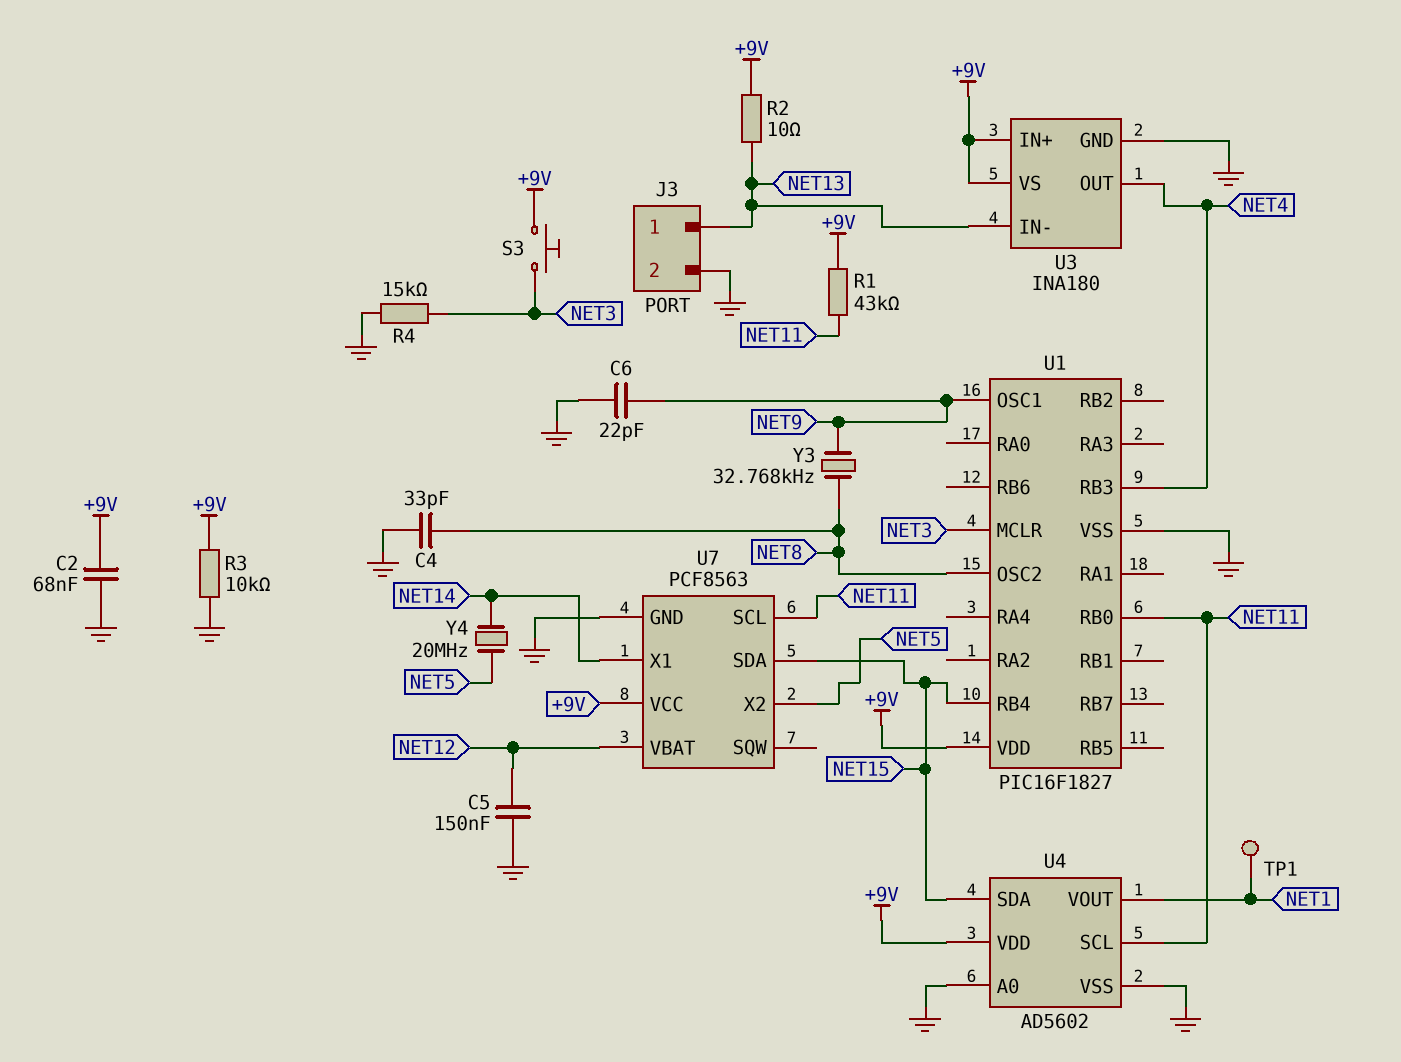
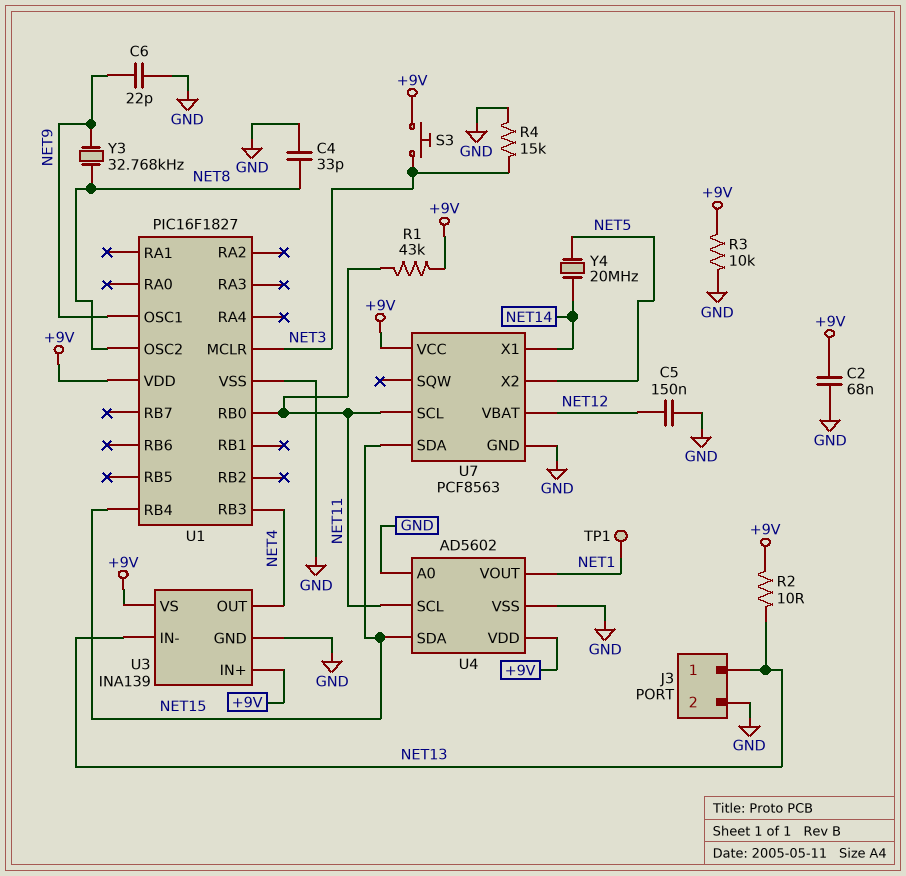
U3: INA180 -> INA139

